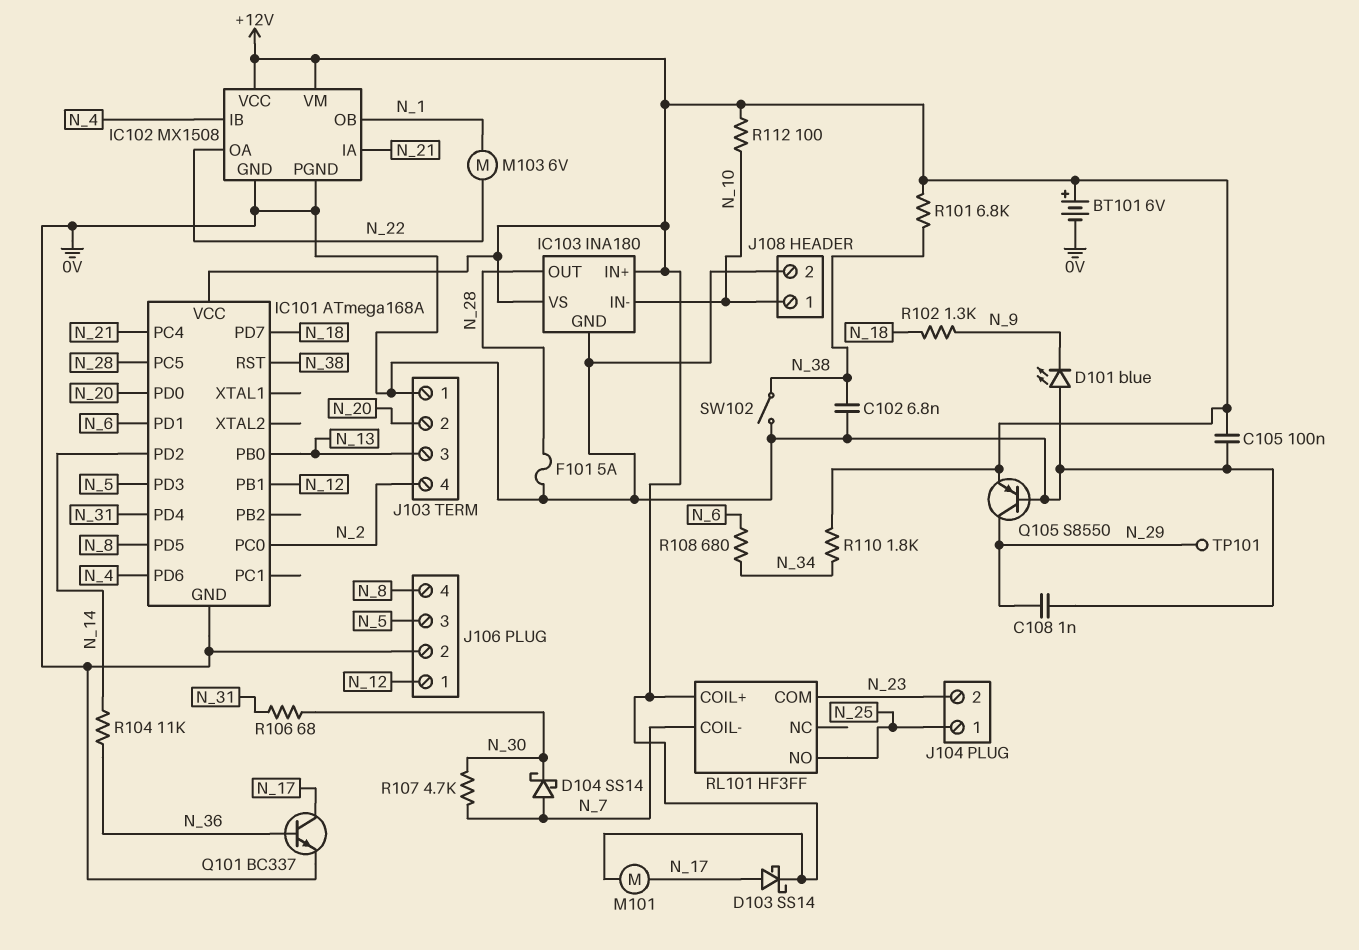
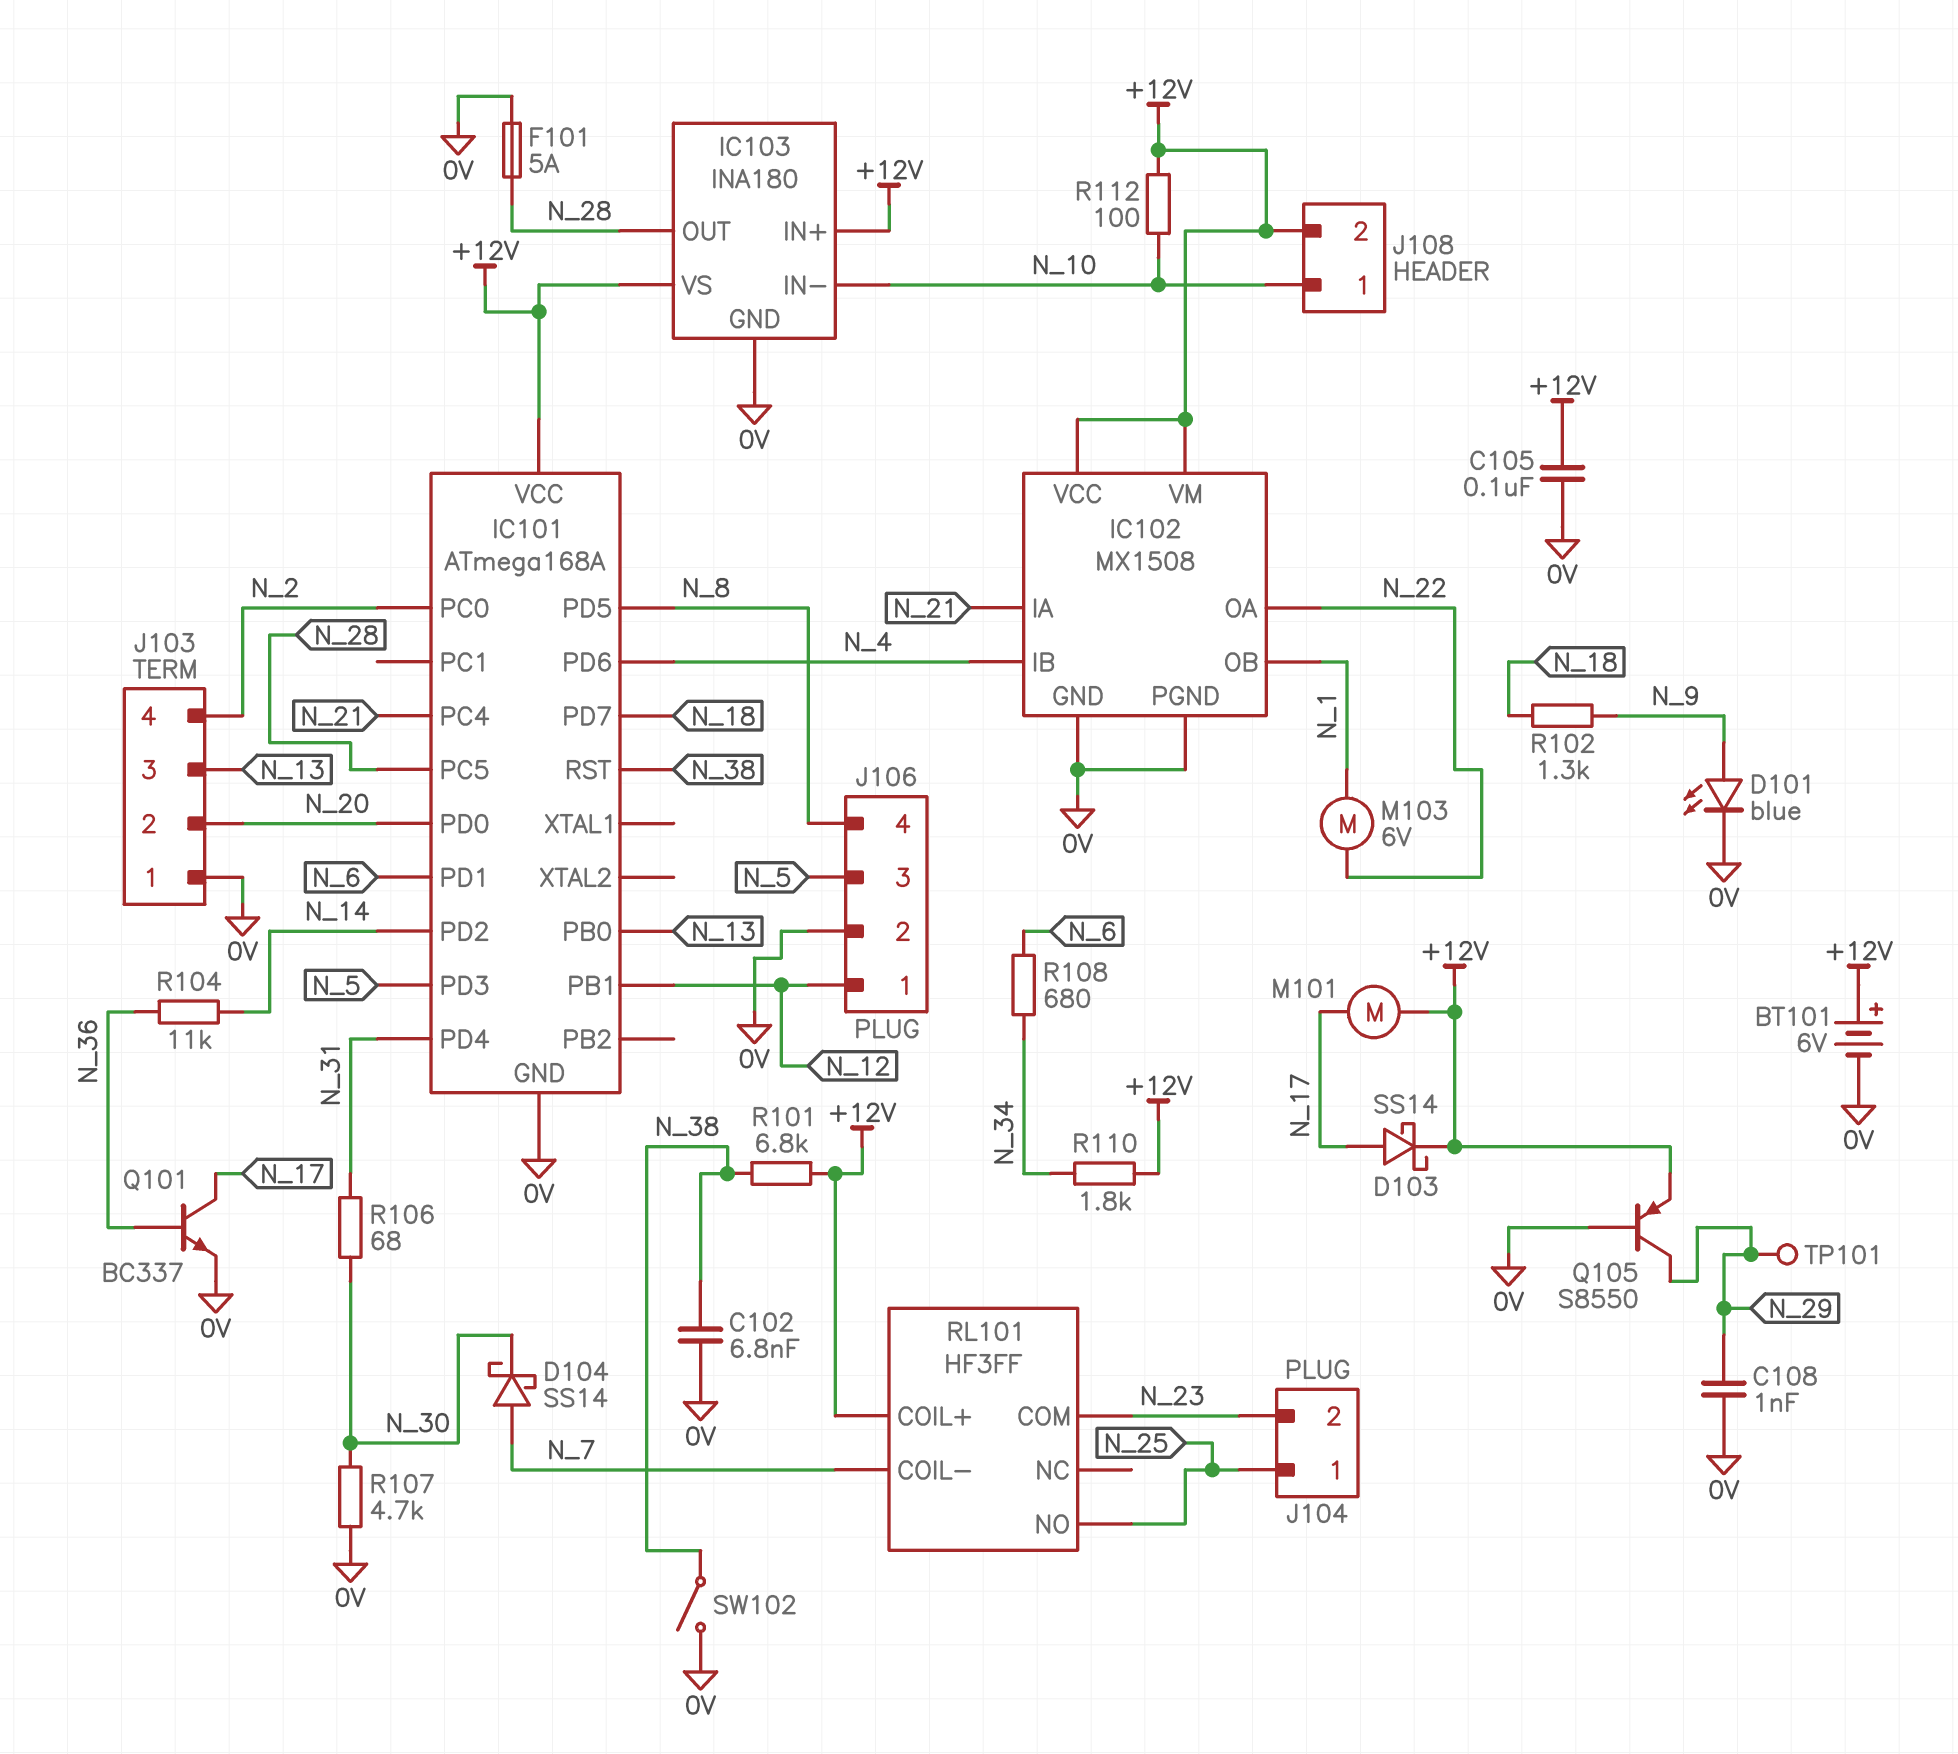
D101: LED blue (A 0V, K N_9) -> LED blue (A N_9, K 0V)
J108 pin 2: 0V -> +12V
R107: 4.7k (N_7, N_30) -> 4.7k (0V, N_30)

